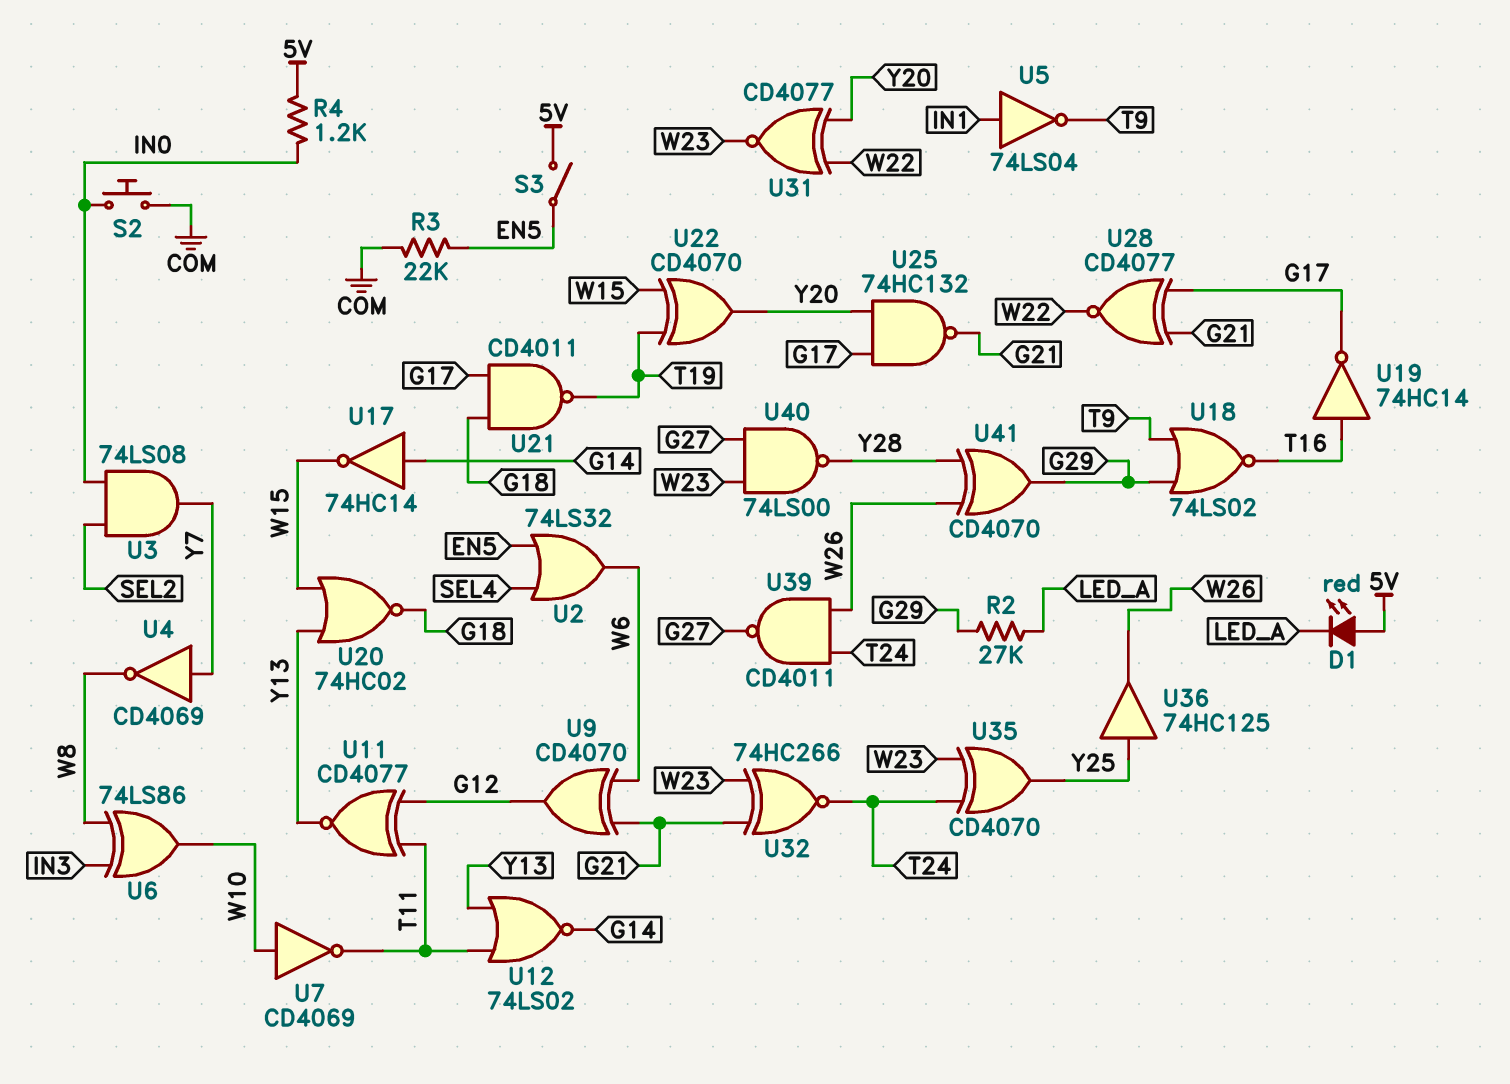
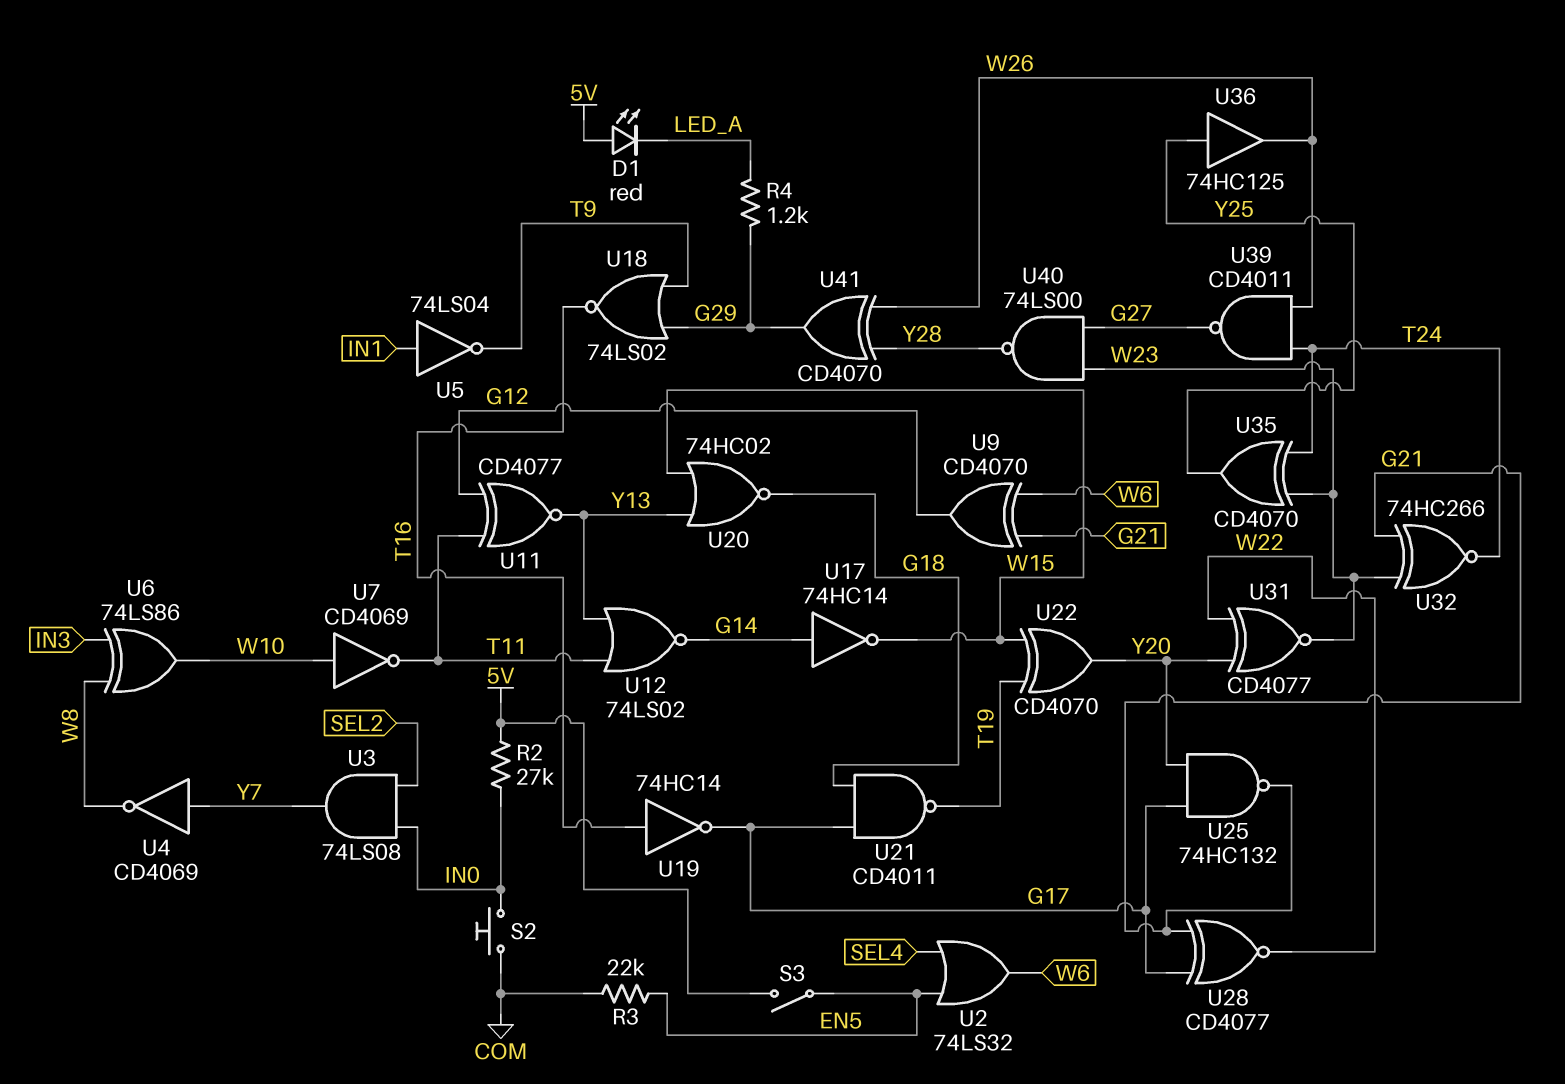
R2: 27k (G29, LED_A) -> 27k (5V, IN0)
R4: 1.2k (5V, IN0) -> 1.2k (G29, LED_A)

